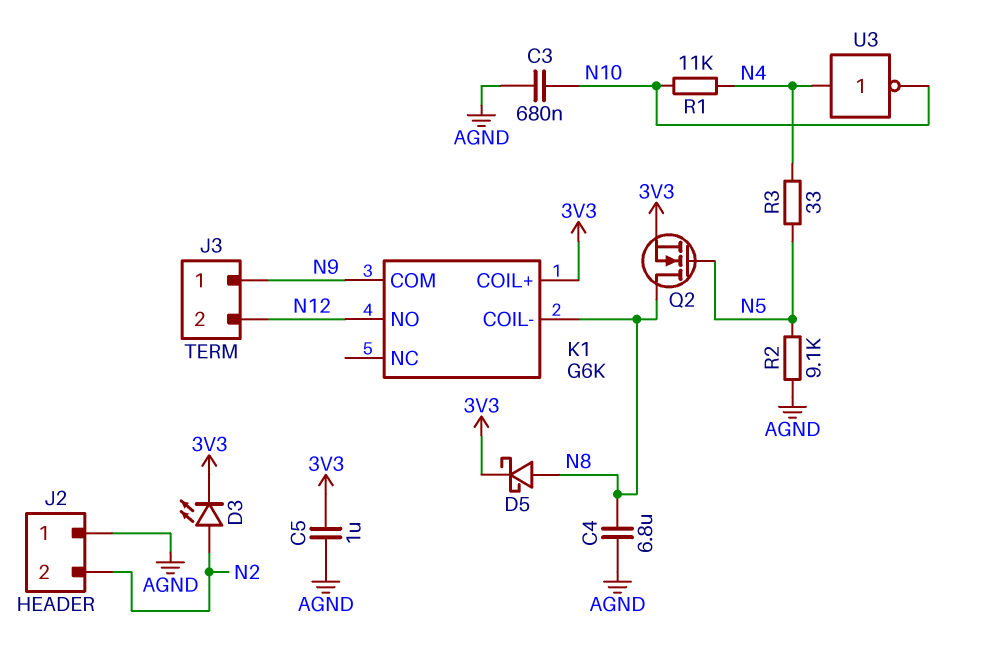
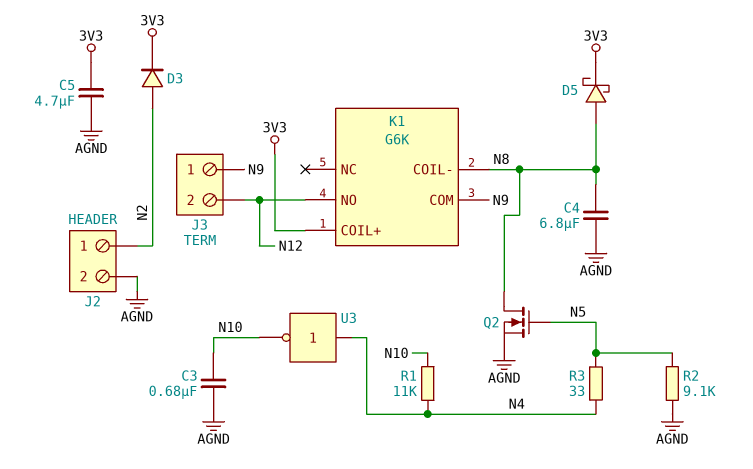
C5: 1uF (3V3, AGND) -> 4.7uF (3V3, AGND)
D3: LED (A N2, K 3V3) -> diode (A N2, K 3V3)
J2 pin 1: AGND -> N2
J2 pin 2: N2 -> AGND
Q2: NMOS (G N5, D N8, S 3V3) -> NMOS (G N5, D N8, S AGND)

